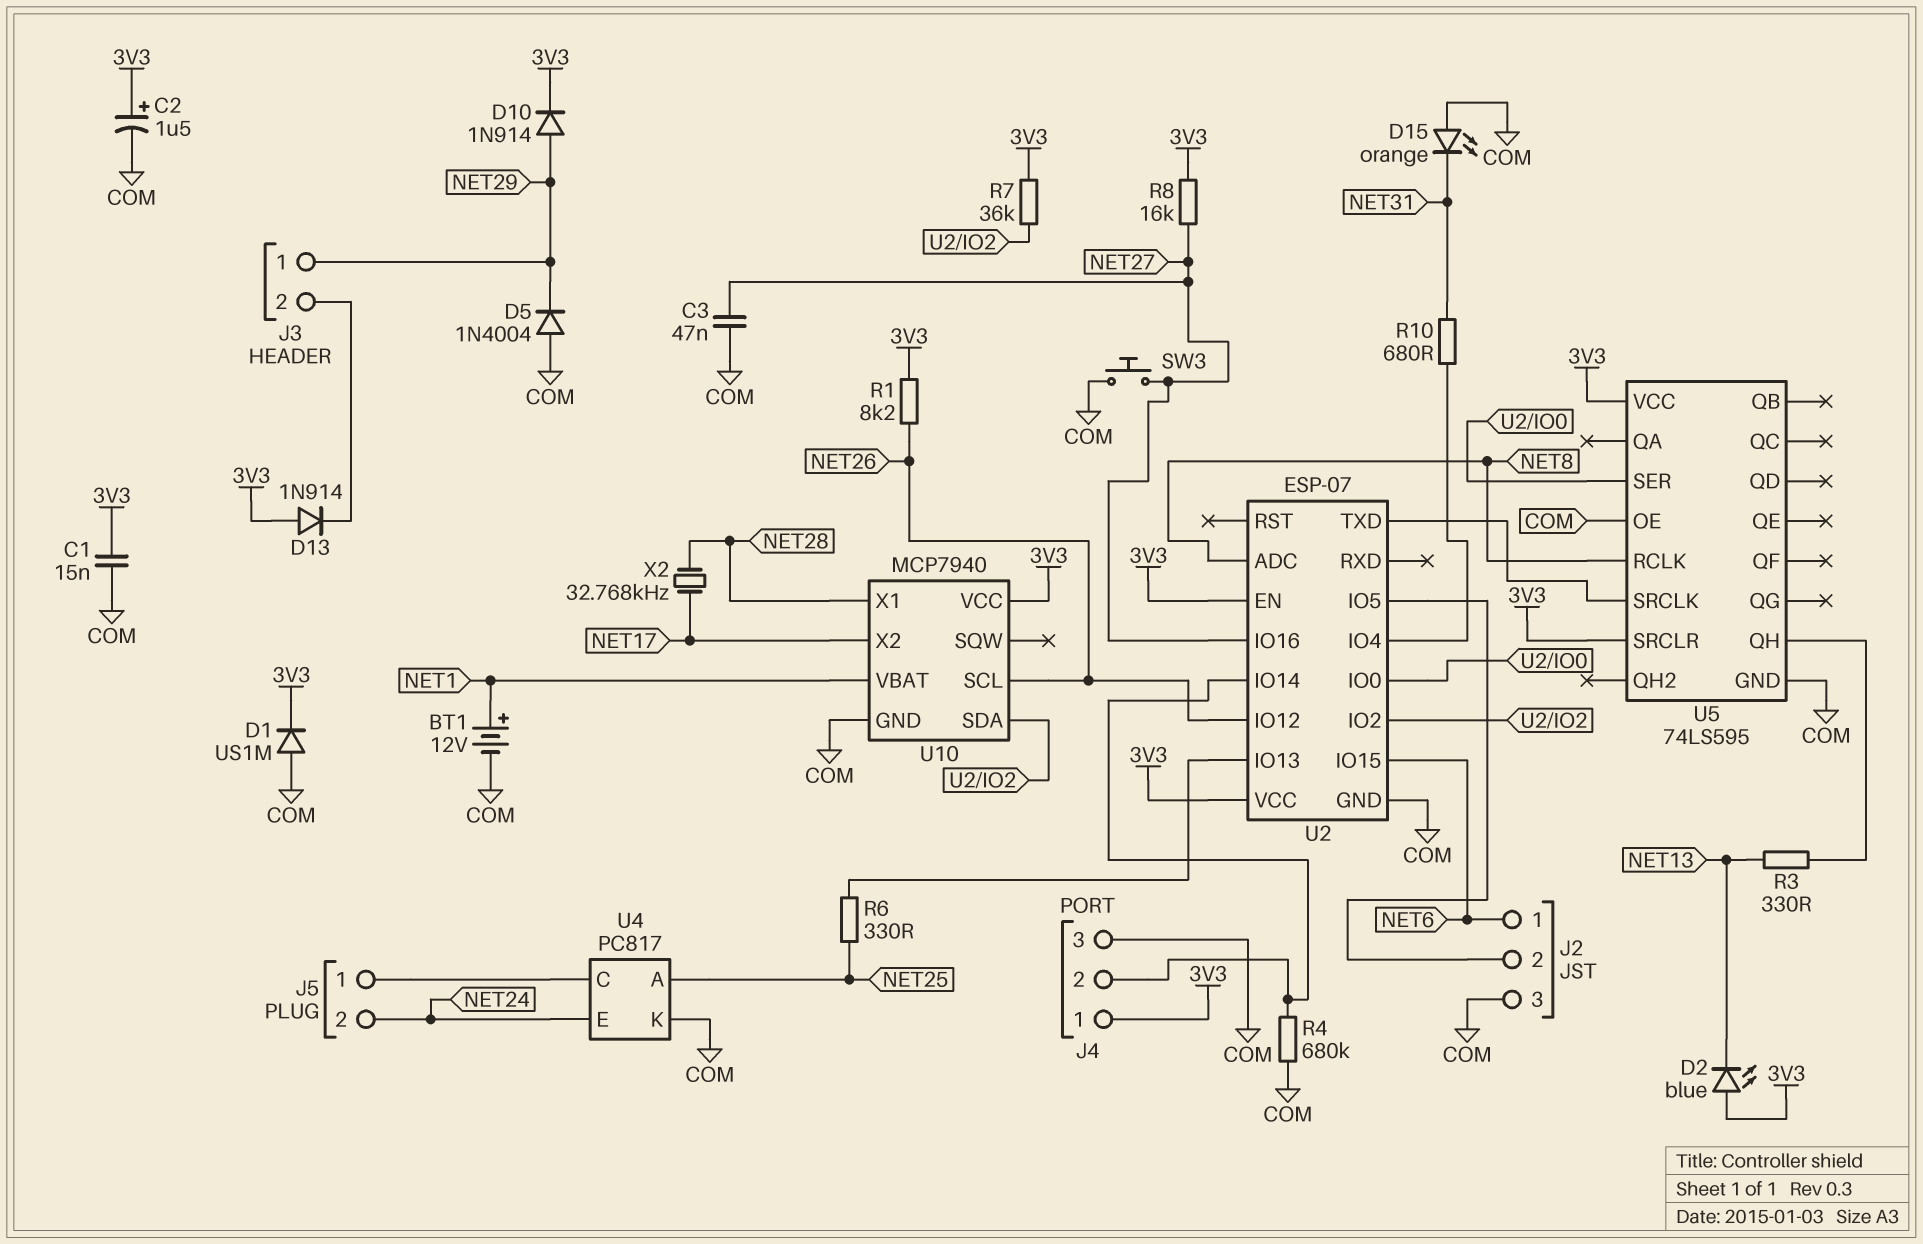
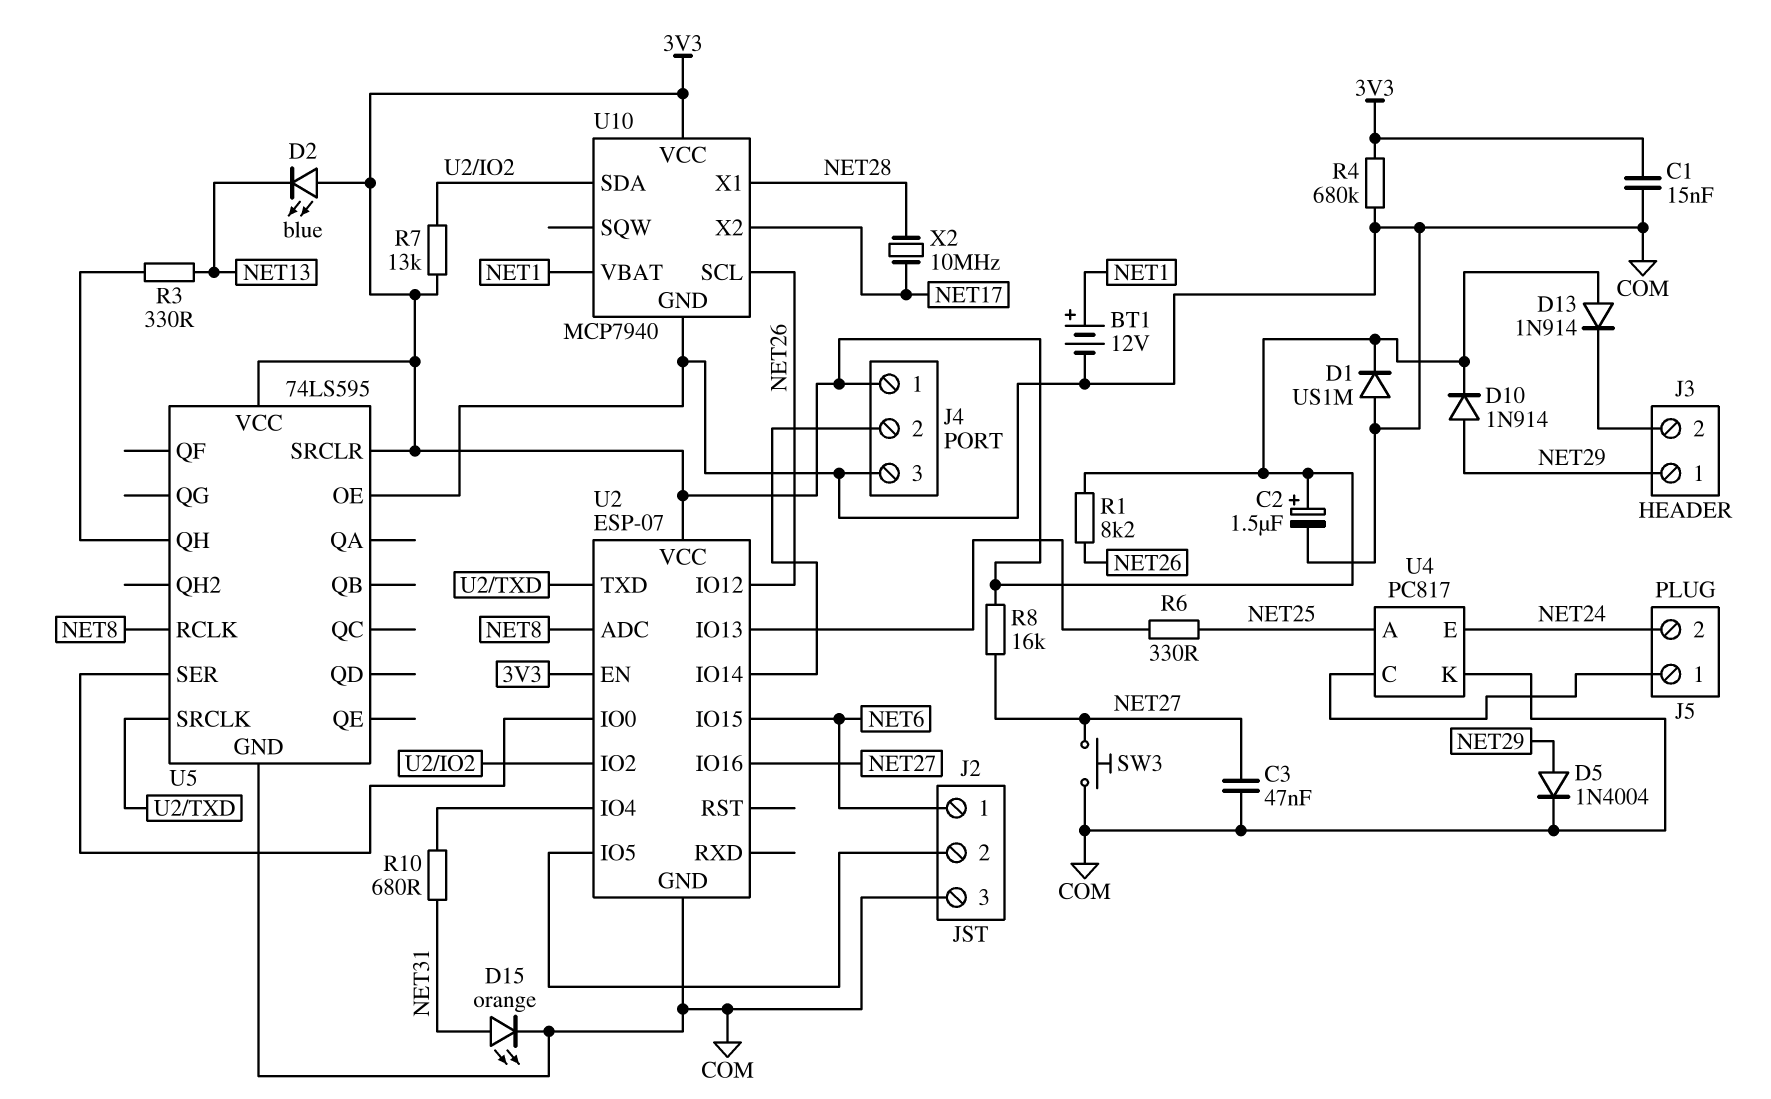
D5: diode 1N4004 (A COM, K NET29) -> diode 1N4004 (A NET29, K COM)
D15: LED orange (A COM, K NET31) -> LED orange (A NET31, K COM)
R4: 680k (COM, J4/2) -> 680k (3V3, COM)
R7: 36k (3V3, U2/IO2) -> 13k (3V3, U2/IO2)
X2: 32.768kHz (NET17, NET28) -> 10MHz (NET17, NET28)

